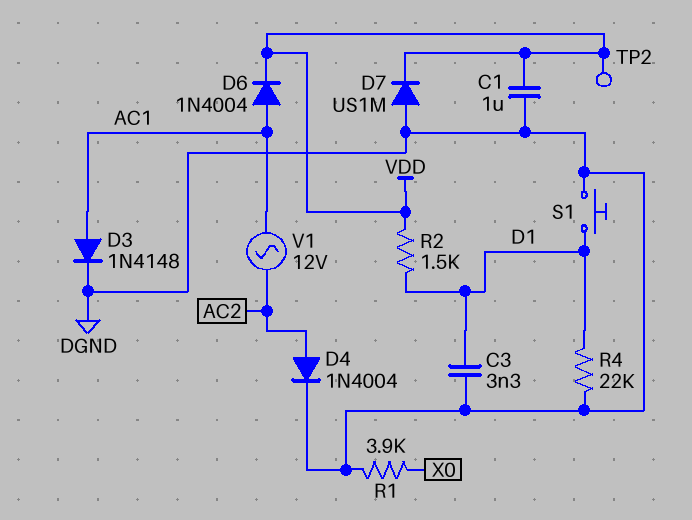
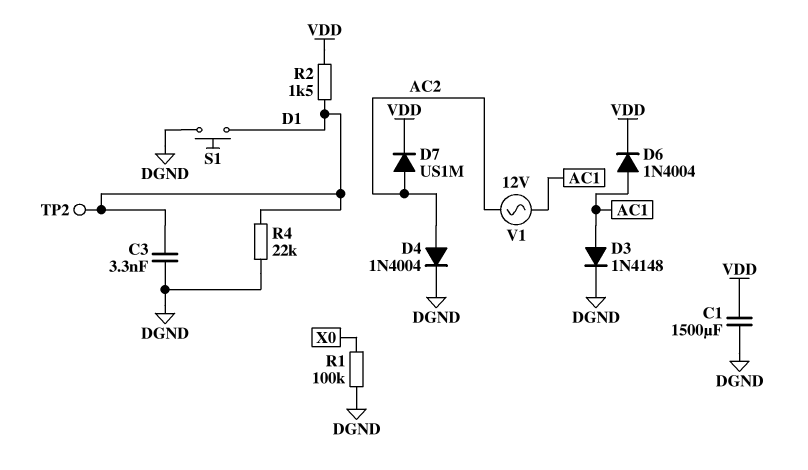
C1: 1uF (DGND, VDD) -> 1500uF (DGND, VDD)
D7: diode US1M (A DGND, K VDD) -> diode US1M (A AC2, K VDD)
R1: 3.9k (DGND, X0) -> 100k (DGND, X0)
TP2: test point (VDD) -> test point (D1)

